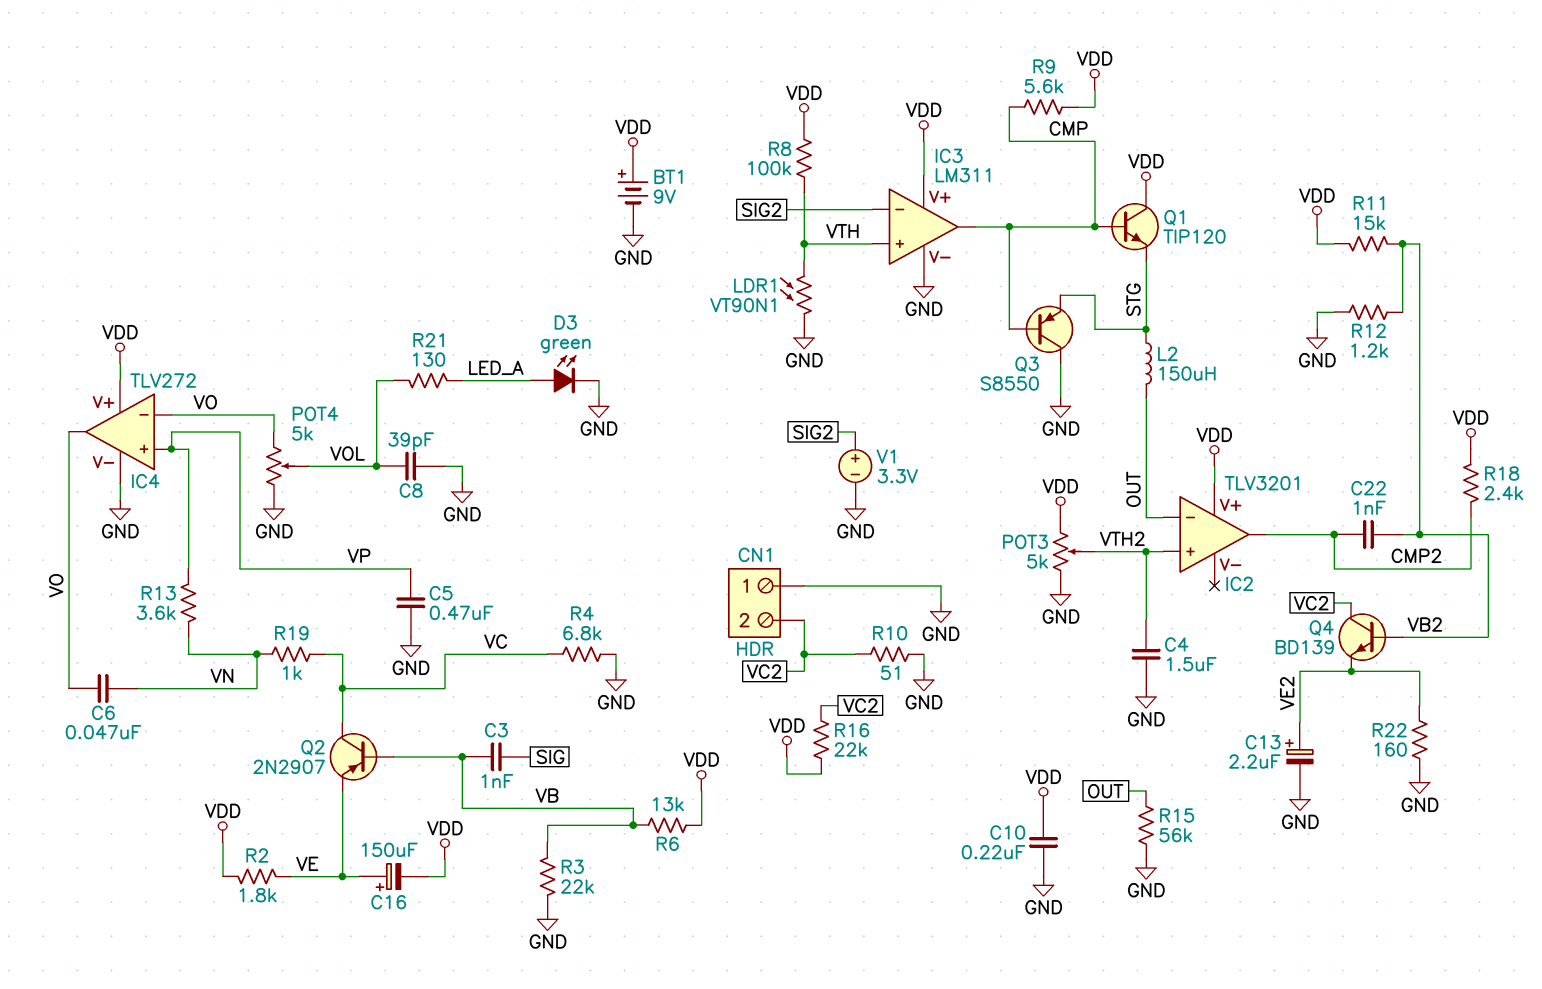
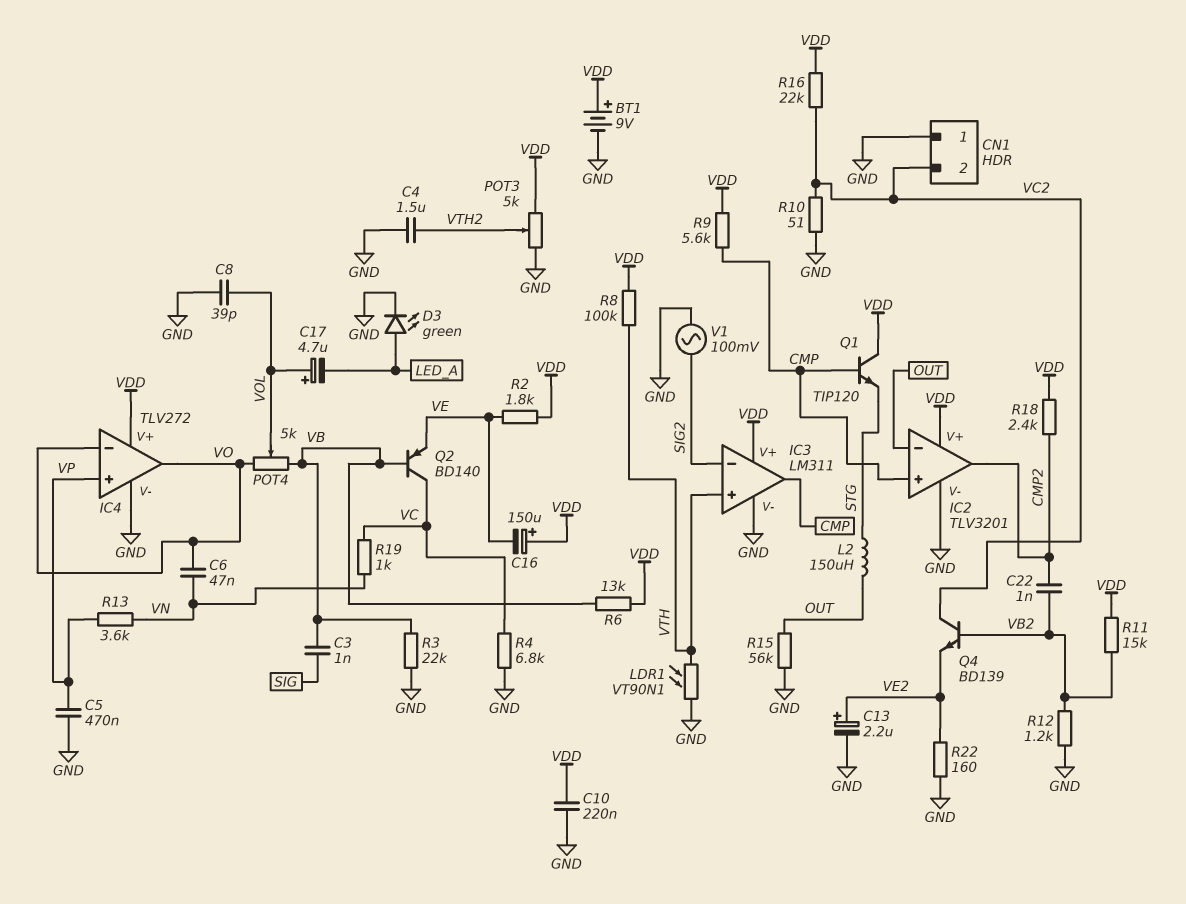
C16: 150uF (plus VE, minus VDD) -> 150uF (plus VDD, minus VE)
C17: none -> 4.7uF (plus VOL, minus LED_A)
IC2 pin V-: none -> GND
IC2 pin in+: VTH2 -> CMP
POT4: 5k (GND, VO, wiper VOL) -> 5k (VB, VO, wiper VOL)
Q2: PNP 2N2907 (B VB, C VC, E VE) -> PNP BD140 (B VB, C VC, E VE)
Q3: PNP S8550 (B CMP, C GND, E STG) -> none
R21: 130 (LED_A, VOL) -> none
V1: 3.3V (plus SIG2, minus GND) -> AC 100mV (GND, SIG2)

